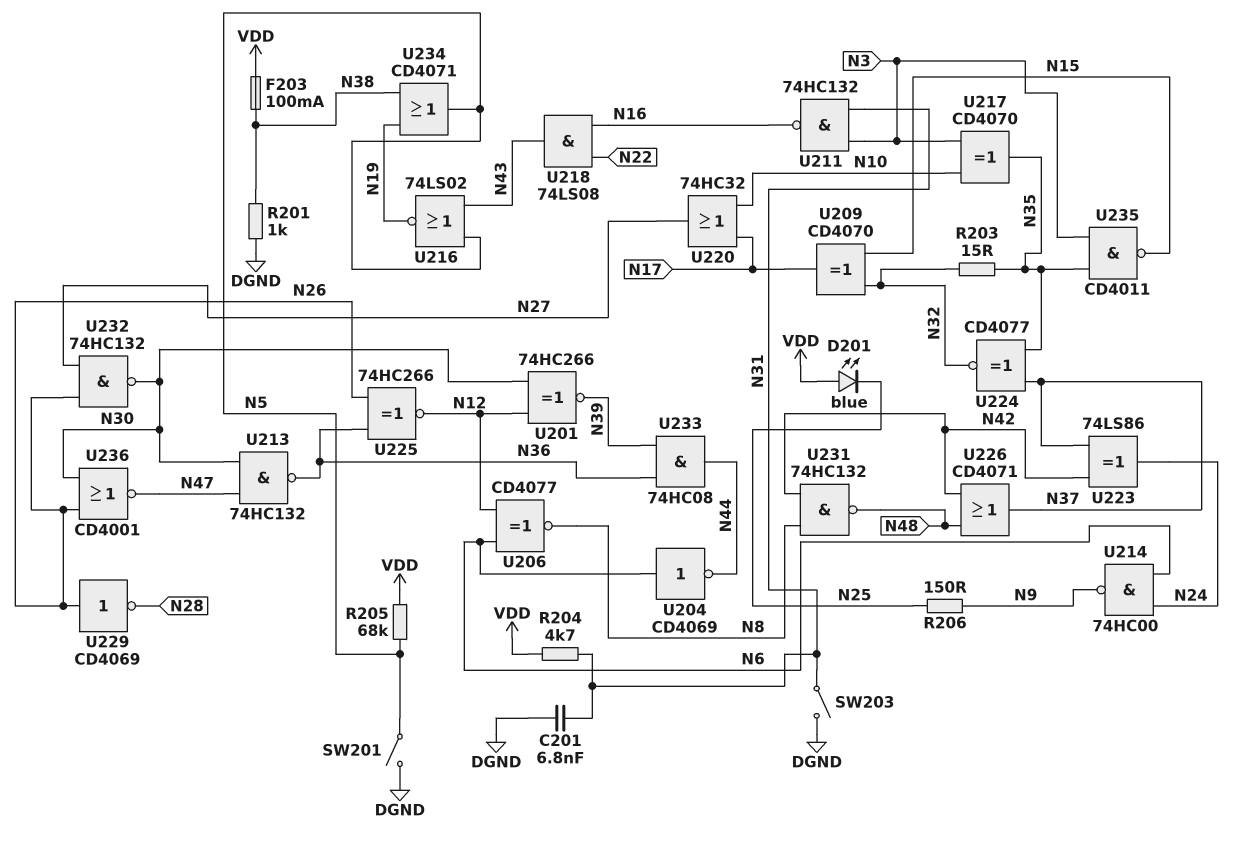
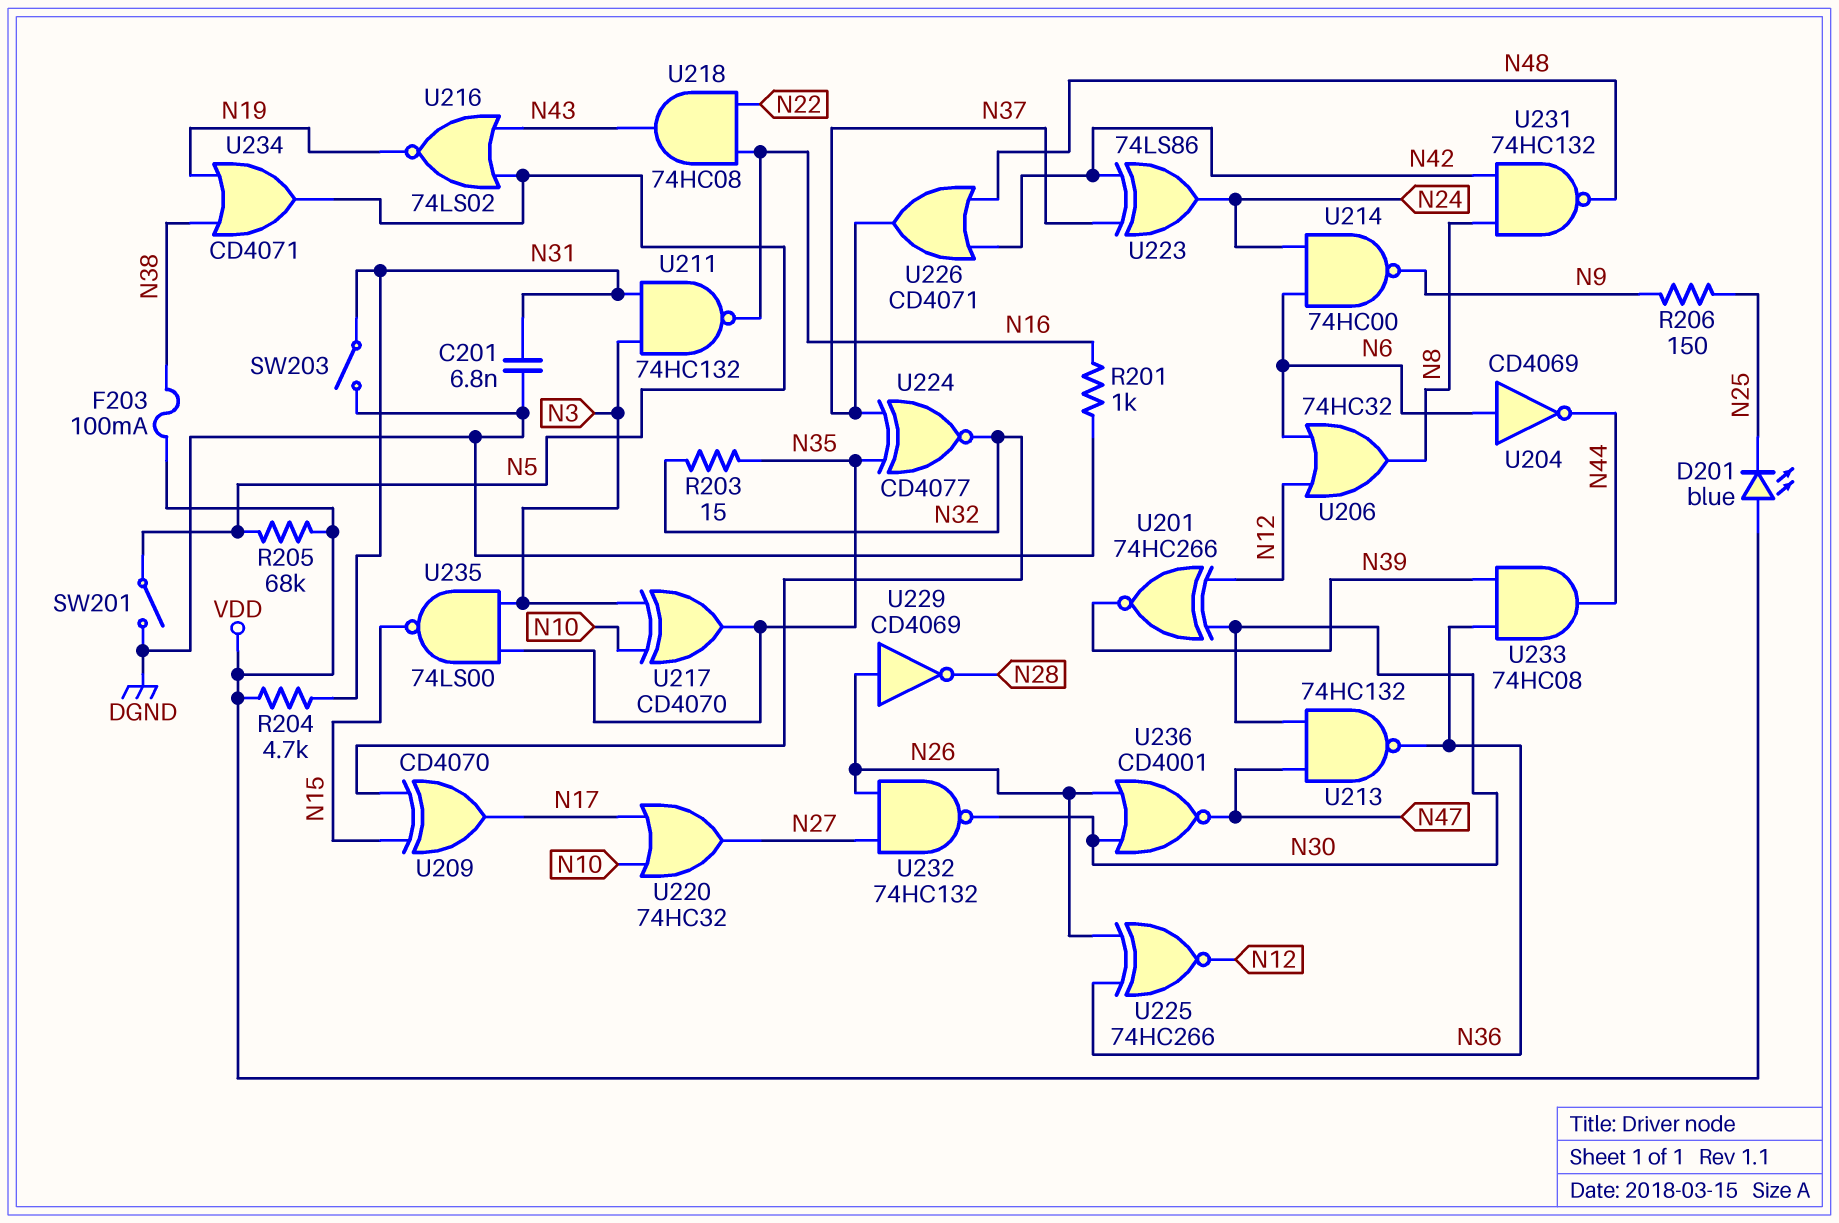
R201: 1k (DGND, N38) -> 1k (DGND, N16)
U206: XNOR CD4077 (in N6, in N12, out N8) -> OR 74HC32 (in N6, in N12, out N8)
U218: AND 74LS08 (in N16, in N22, out N43) -> AND 74HC08 (in N16, in N22, out N43)
U235: NAND CD4011 (in N3, in N35, out N15) -> NAND 74LS00 (in N3, in N35, out N15)

